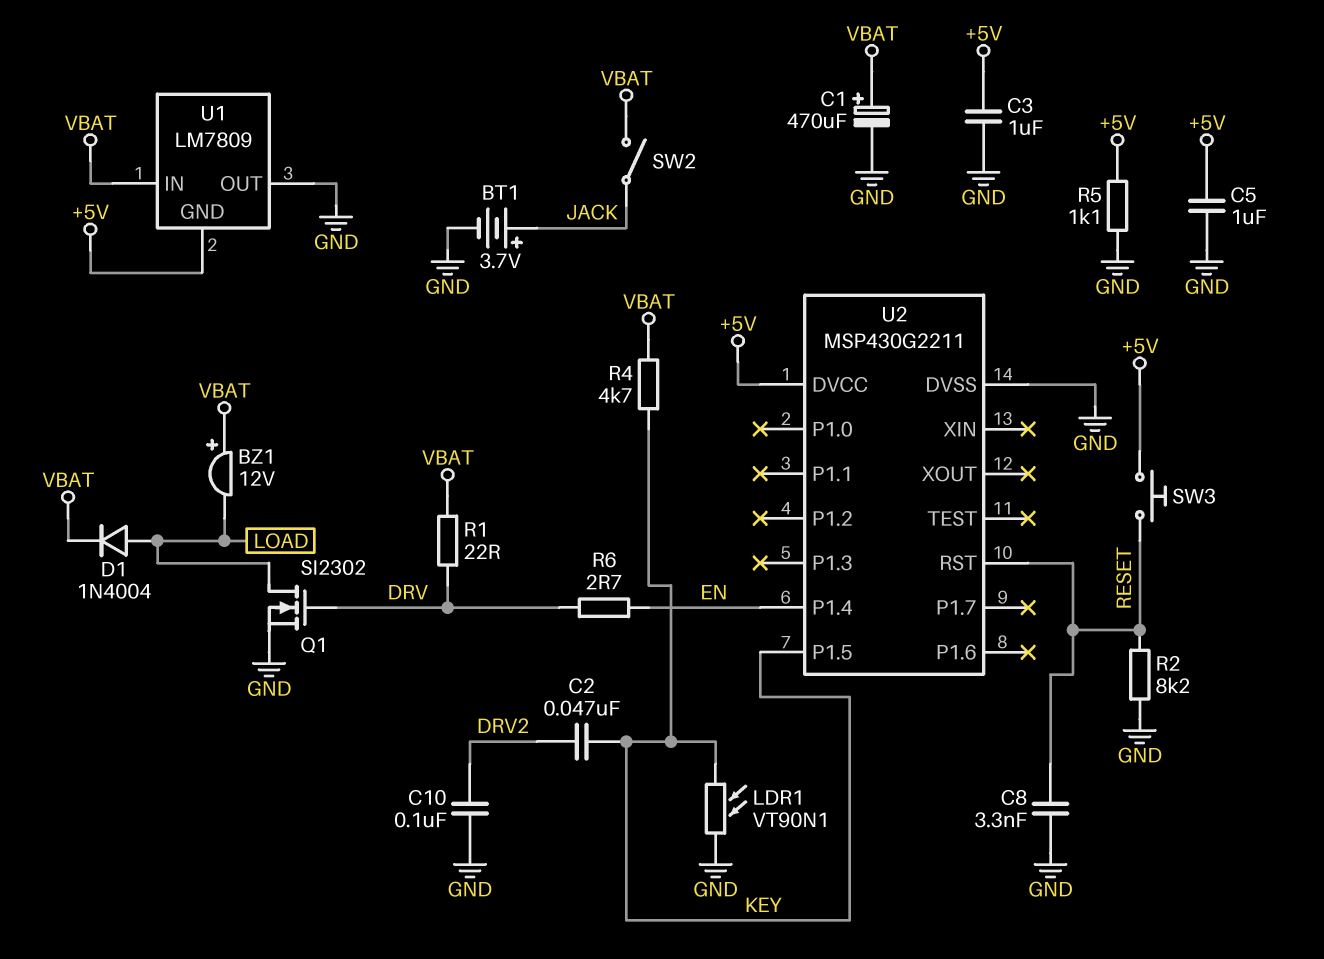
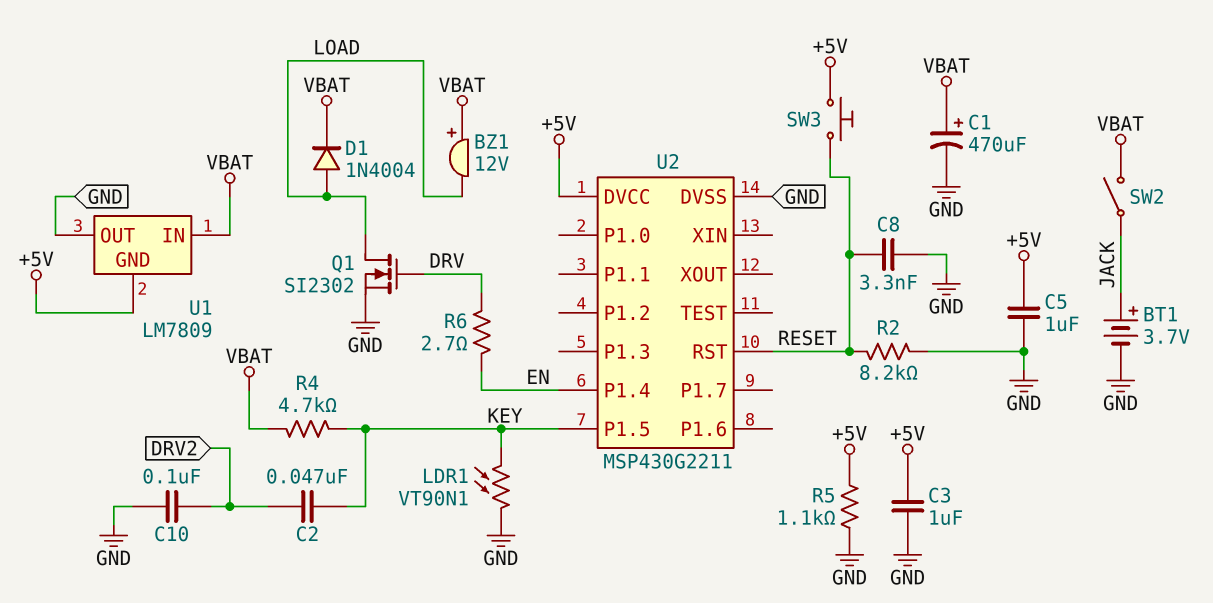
R1: 22 (DRV, VBAT) -> none

